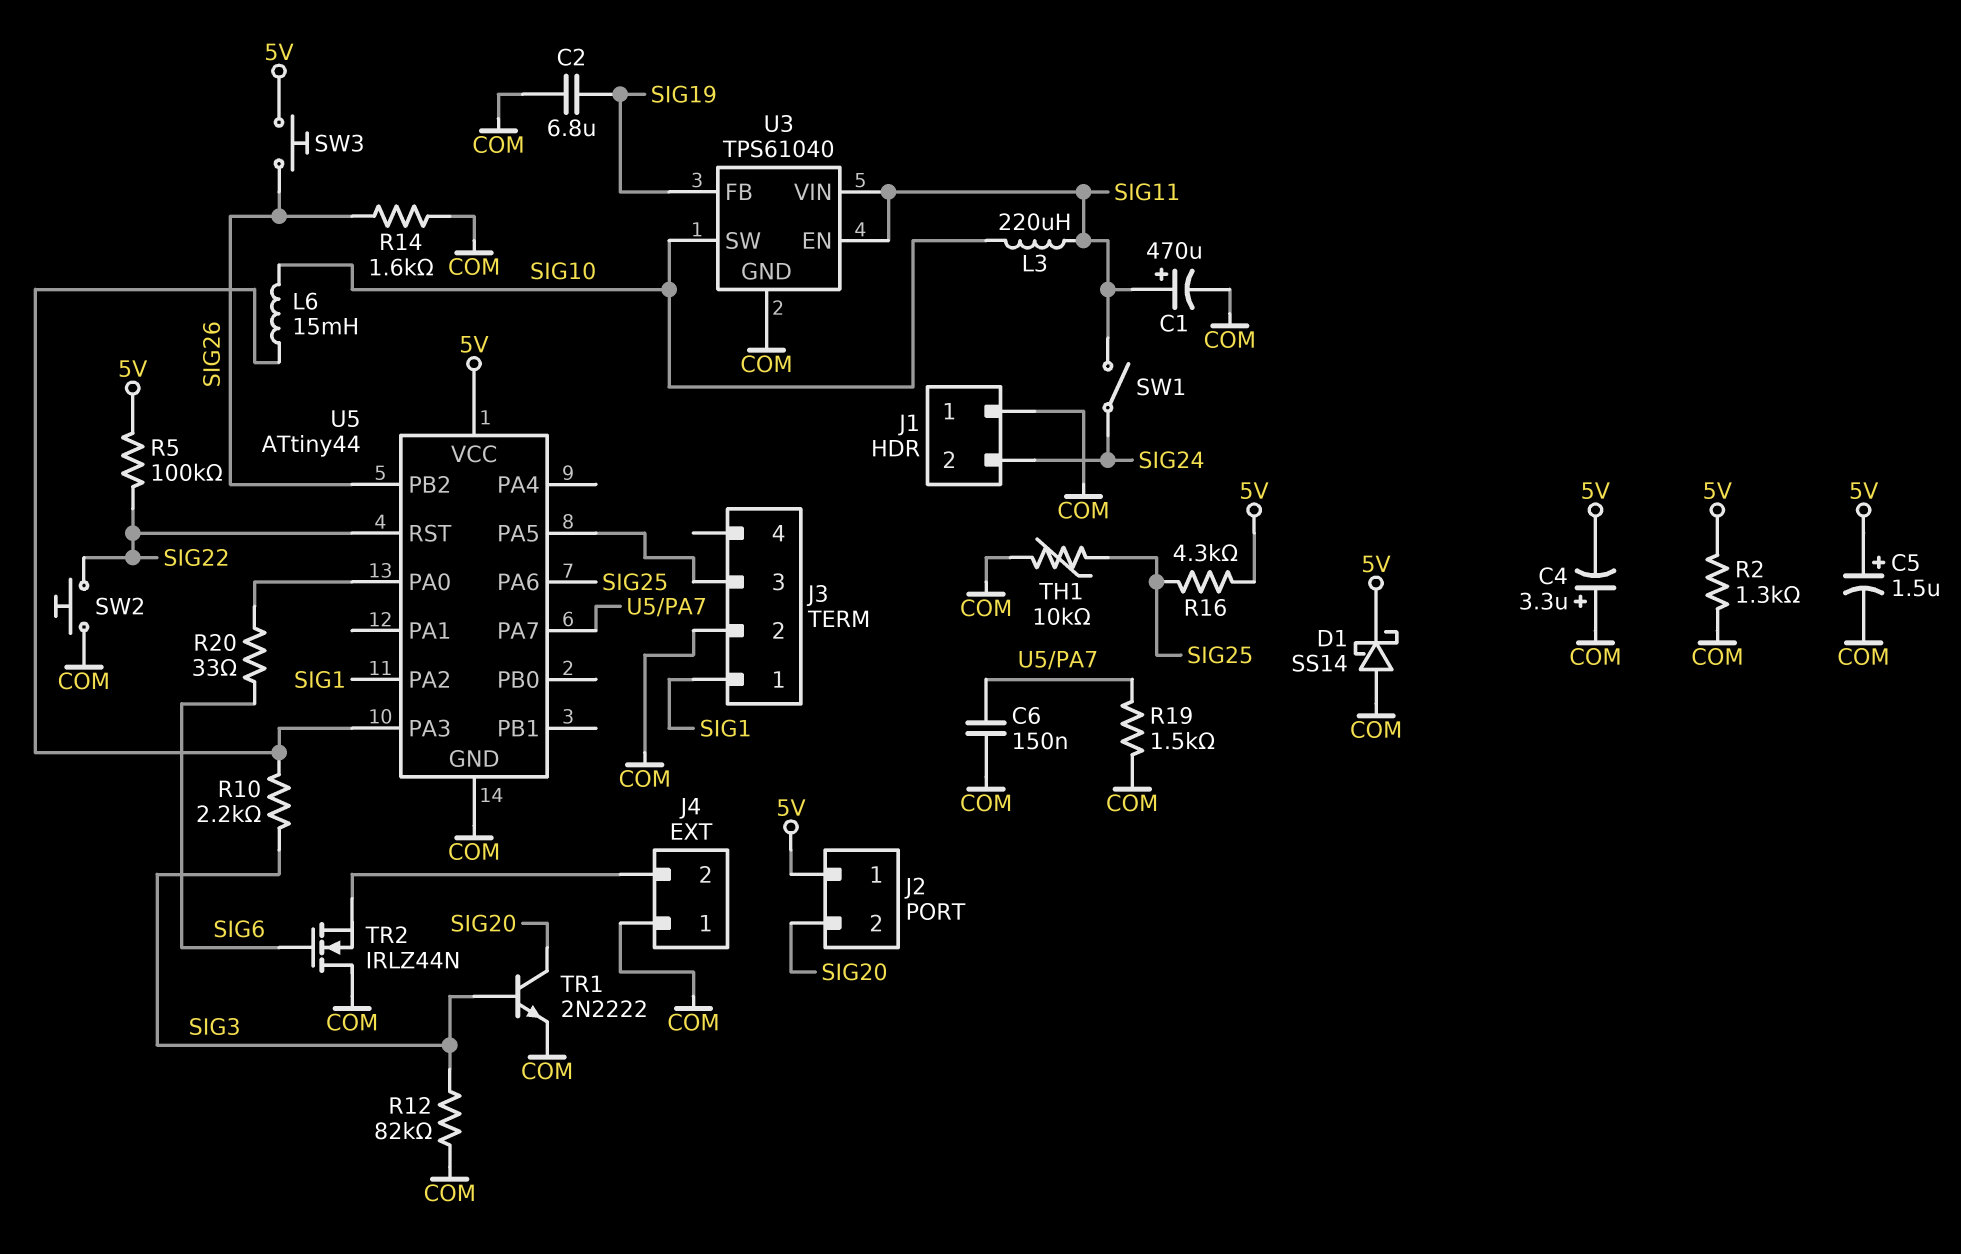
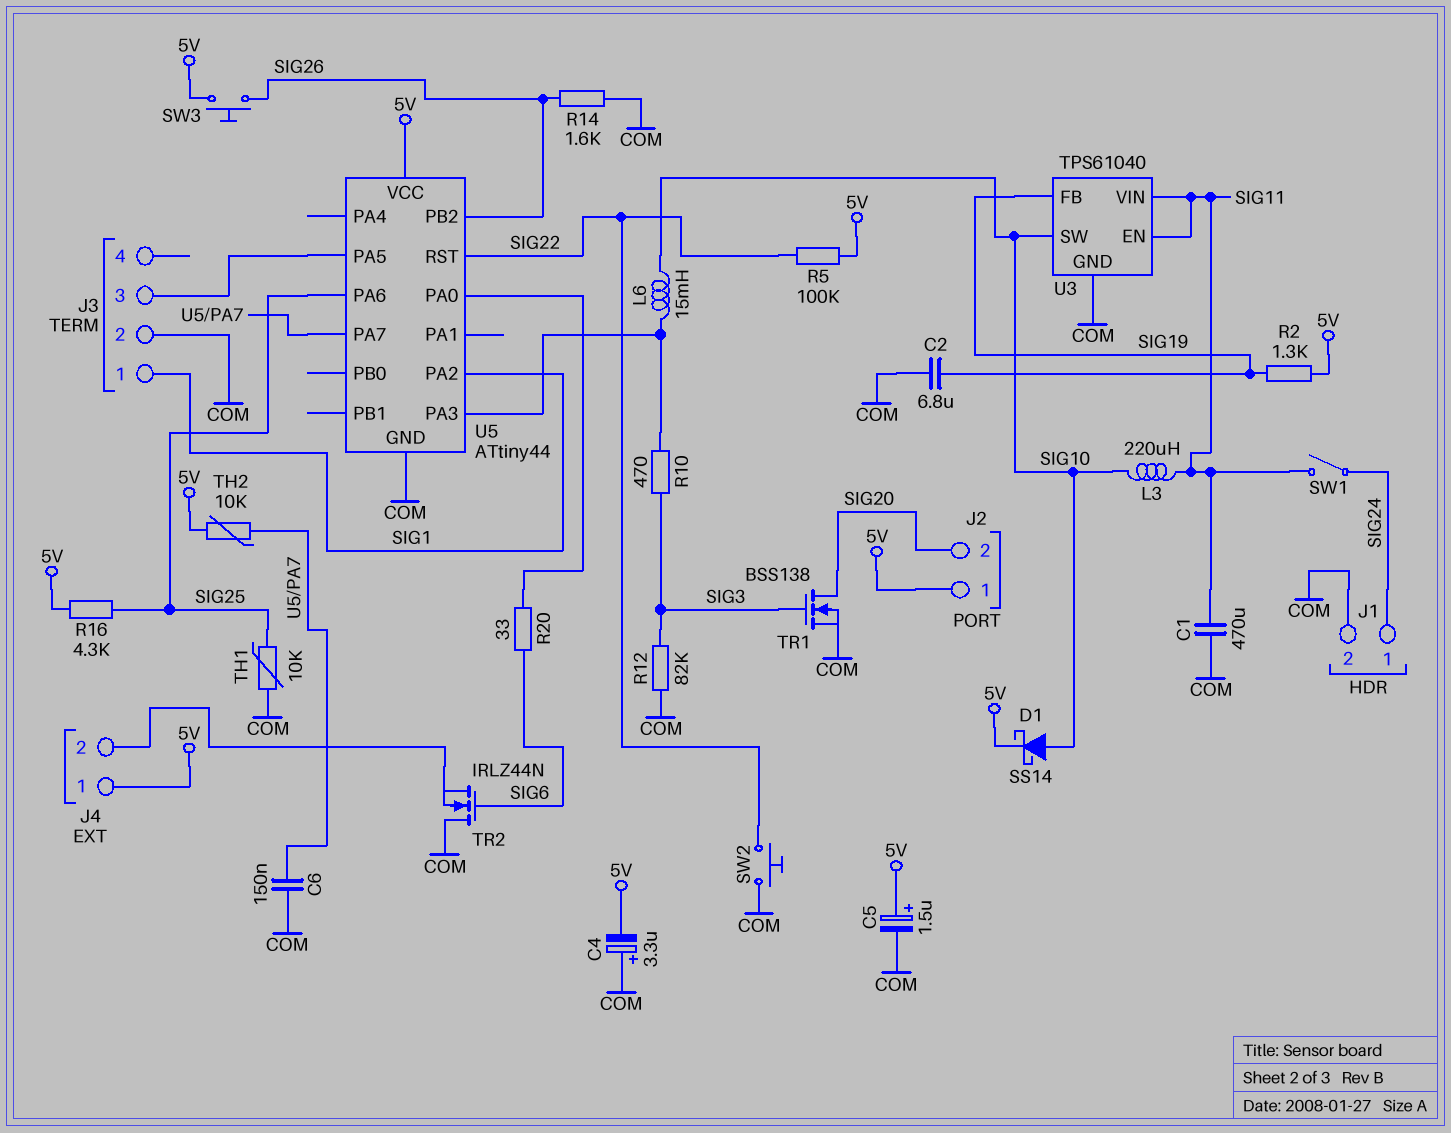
C1: 470uF (plus SIG11, minus COM) -> 470uF (COM, SIG11)
D1: schottky SS14 (A COM, K 5V) -> schottky SS14 (A SIG10, K 5V)
J1 pin 1: COM -> SIG24
J1 pin 2: SIG24 -> COM
J4 pin 1: COM -> 5V
R2: 1.3k (5V, COM) -> 1.3k (5V, SIG19)
R10: 2.2k (SIG3, U5/PA3) -> 470 (SIG3, U5/PA3)
R19: 1.5k (COM, U5/PA7) -> none
TH2: none -> 10k (5V, U5/PA7)
TR1: NPN 2N2222 (B SIG3, C SIG20, E COM) -> NMOS BSS138 (G SIG3, D SIG20, S COM)

